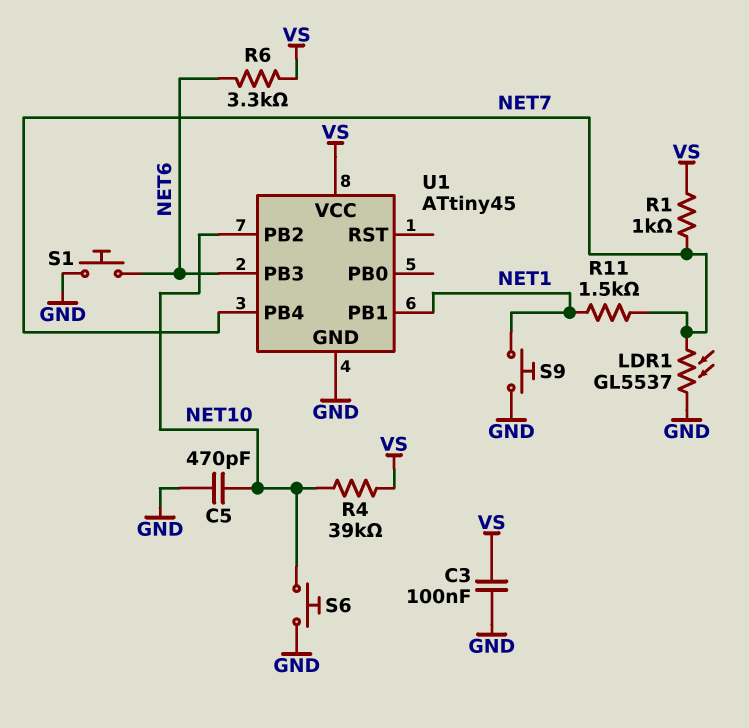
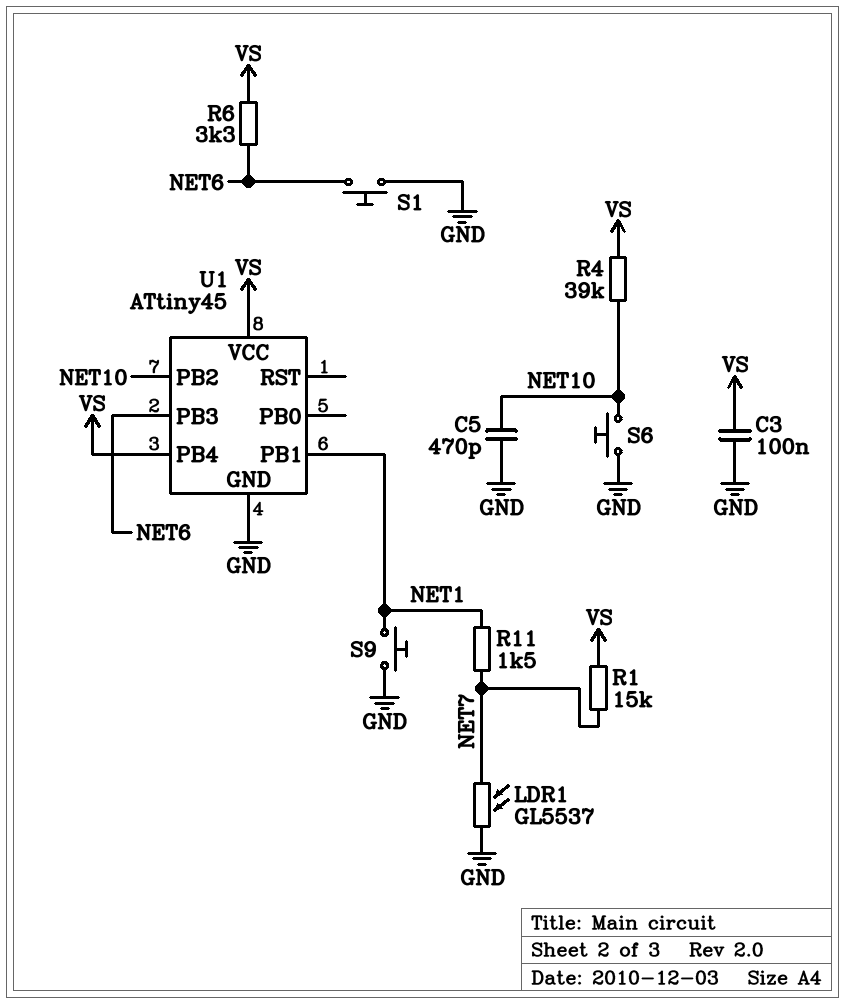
R1: 1k (NET7, VS) -> 15k (NET7, VS)
U1 pin PB4: NET7 -> VS

